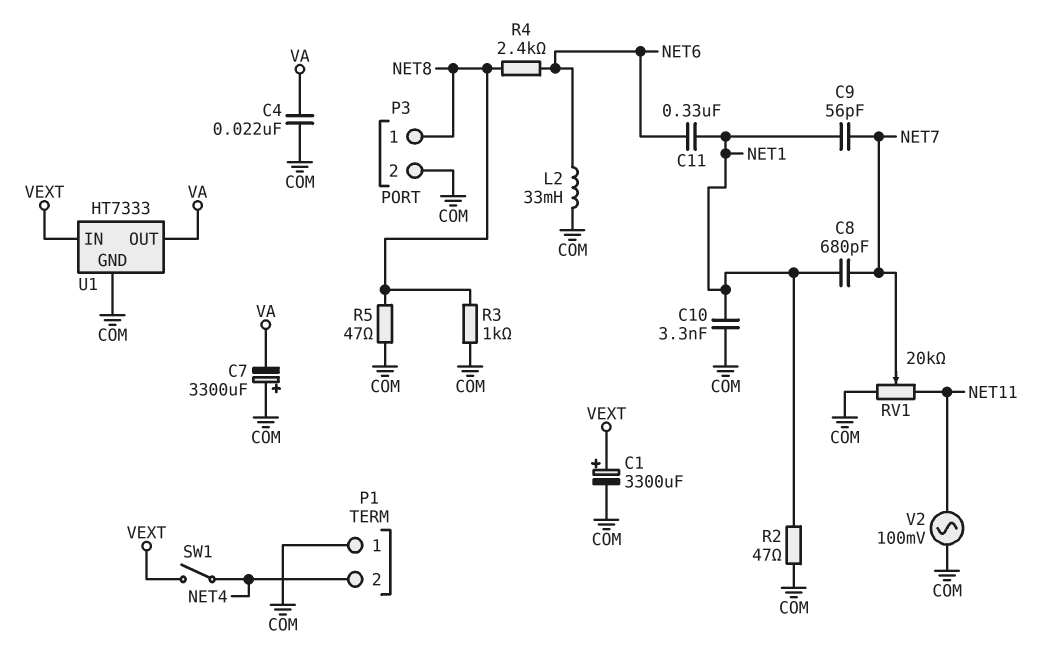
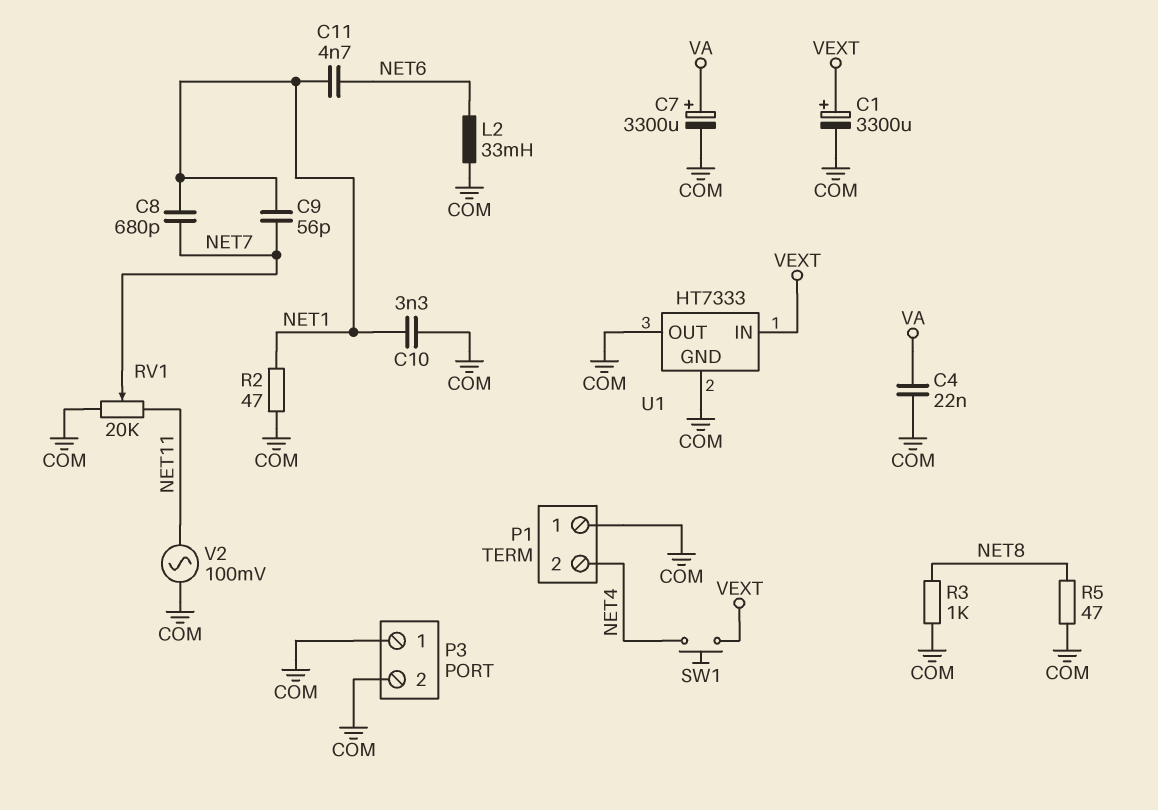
C7: 3300uF (plus COM, minus VA) -> 3300uF (plus VA, minus COM)
C11: 330nF (NET1, NET6) -> 4.7nF (NET1, NET6)
P3 pin 1: NET8 -> COM
R4: 2.4k (NET6, NET8) -> none
SW1: switch (NET4, VEXT) -> button (NET4, VEXT)
U1 pin OUT: VA -> COM

